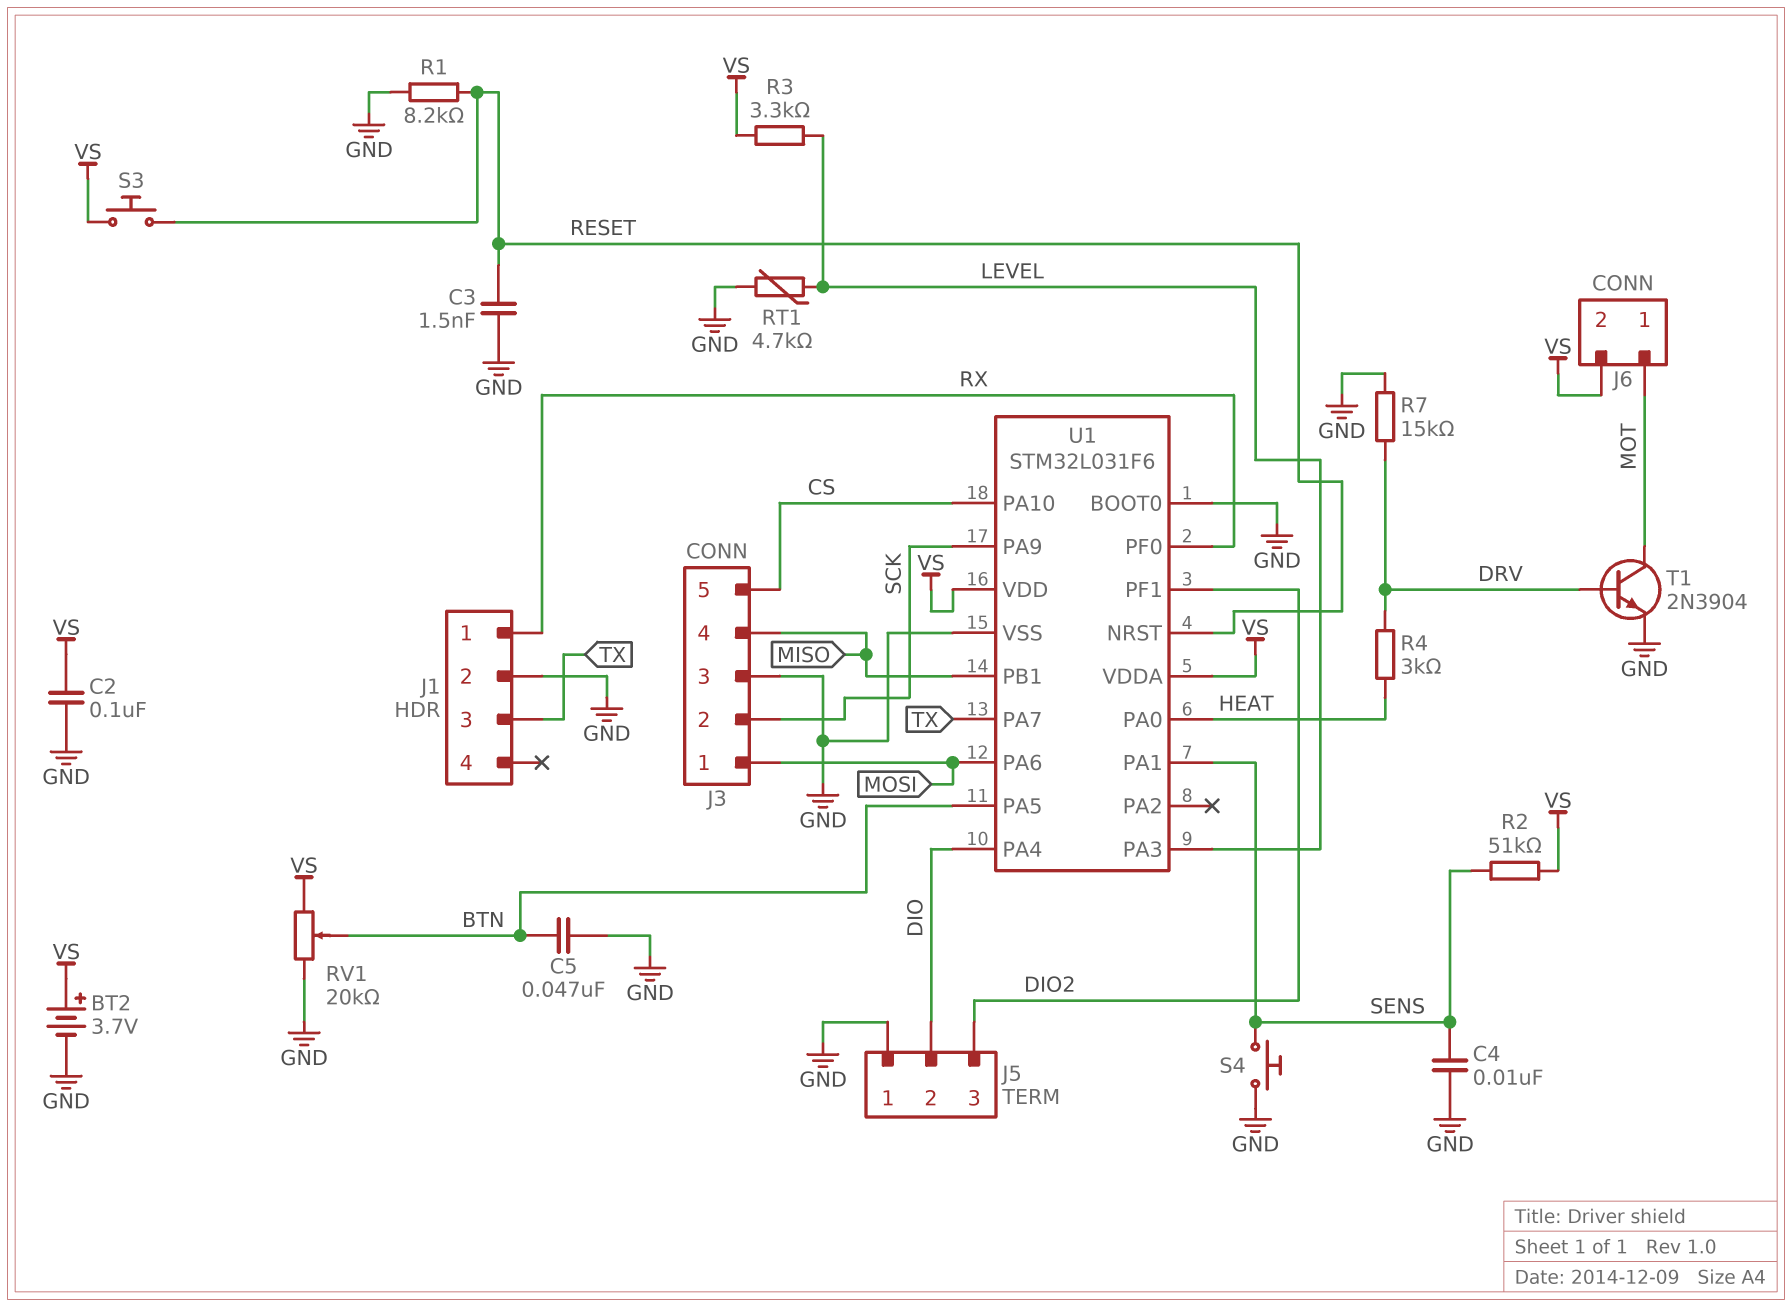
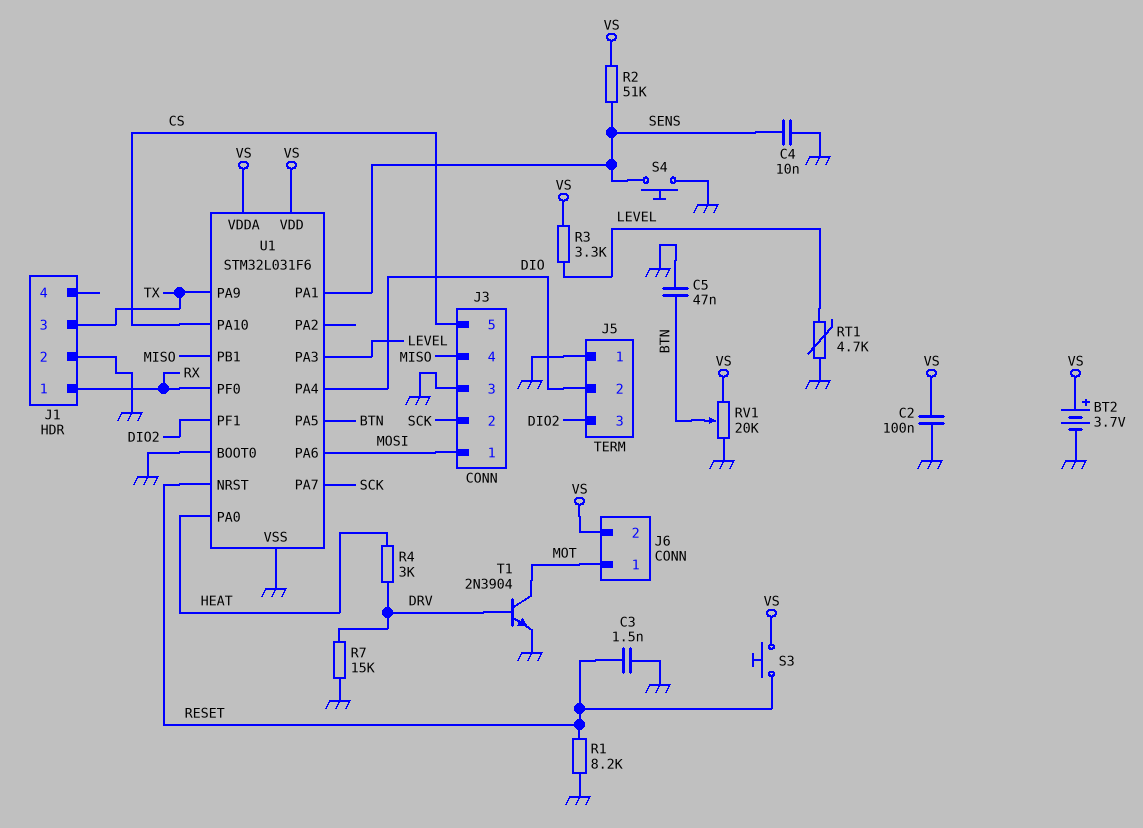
U1 pin PA7: TX -> SCK
U1 pin PA9: SCK -> TX

